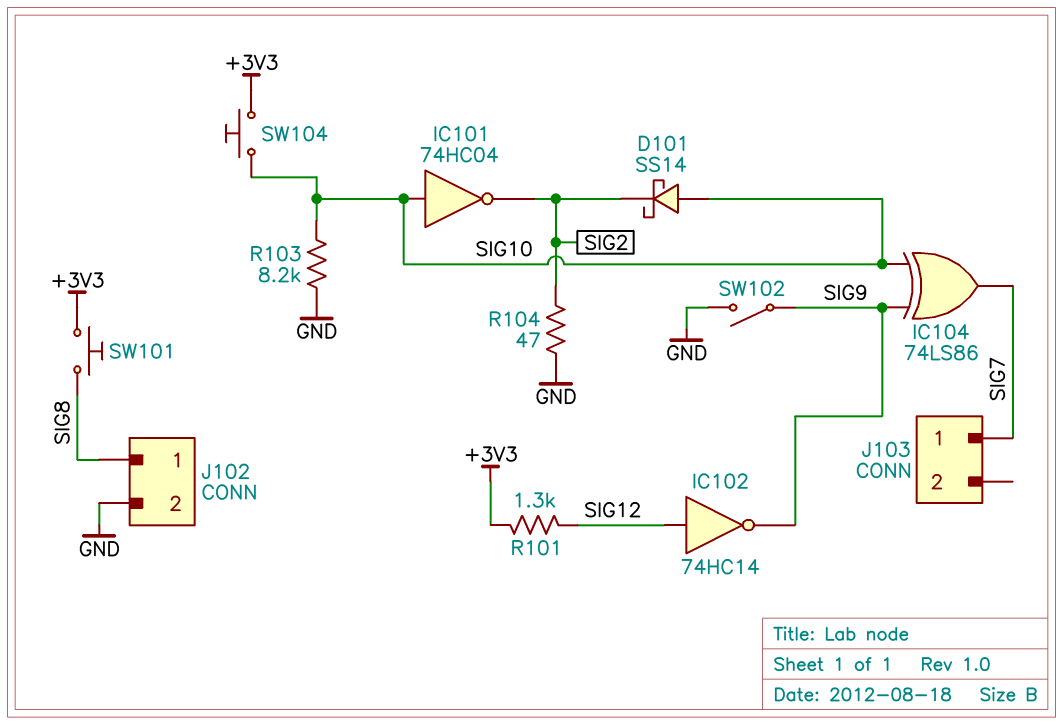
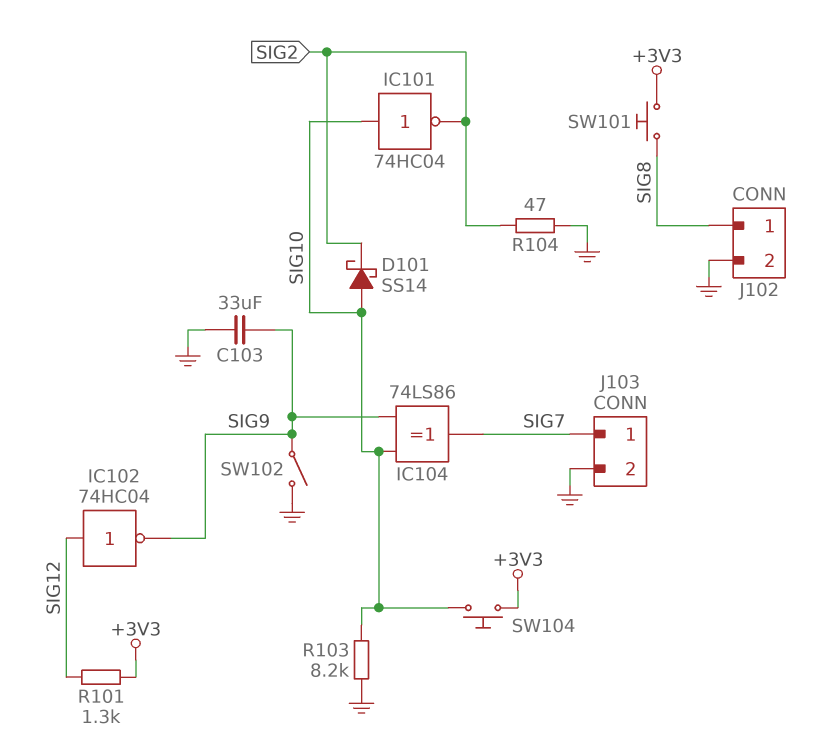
C103: none -> 33uF (GND, SIG9)
IC102: NOT 74HC14 (in SIG12, out SIG9) -> NOT 74HC04 (in SIG12, out SIG9)
J103 pin 2: none -> GND

